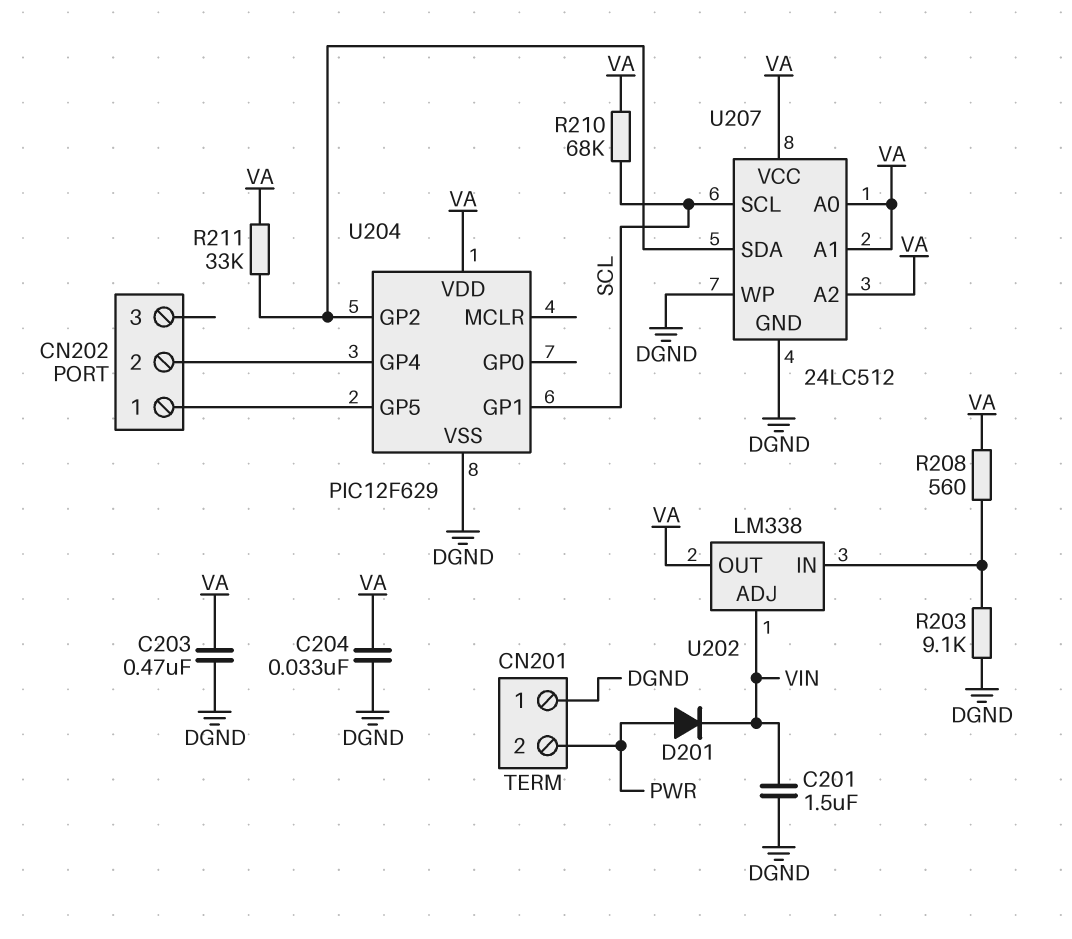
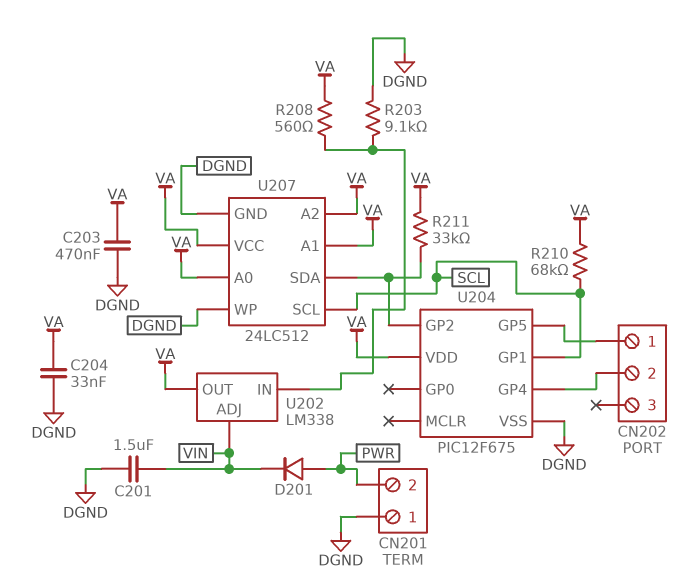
U204: PIC12F629 -> PIC12F675

